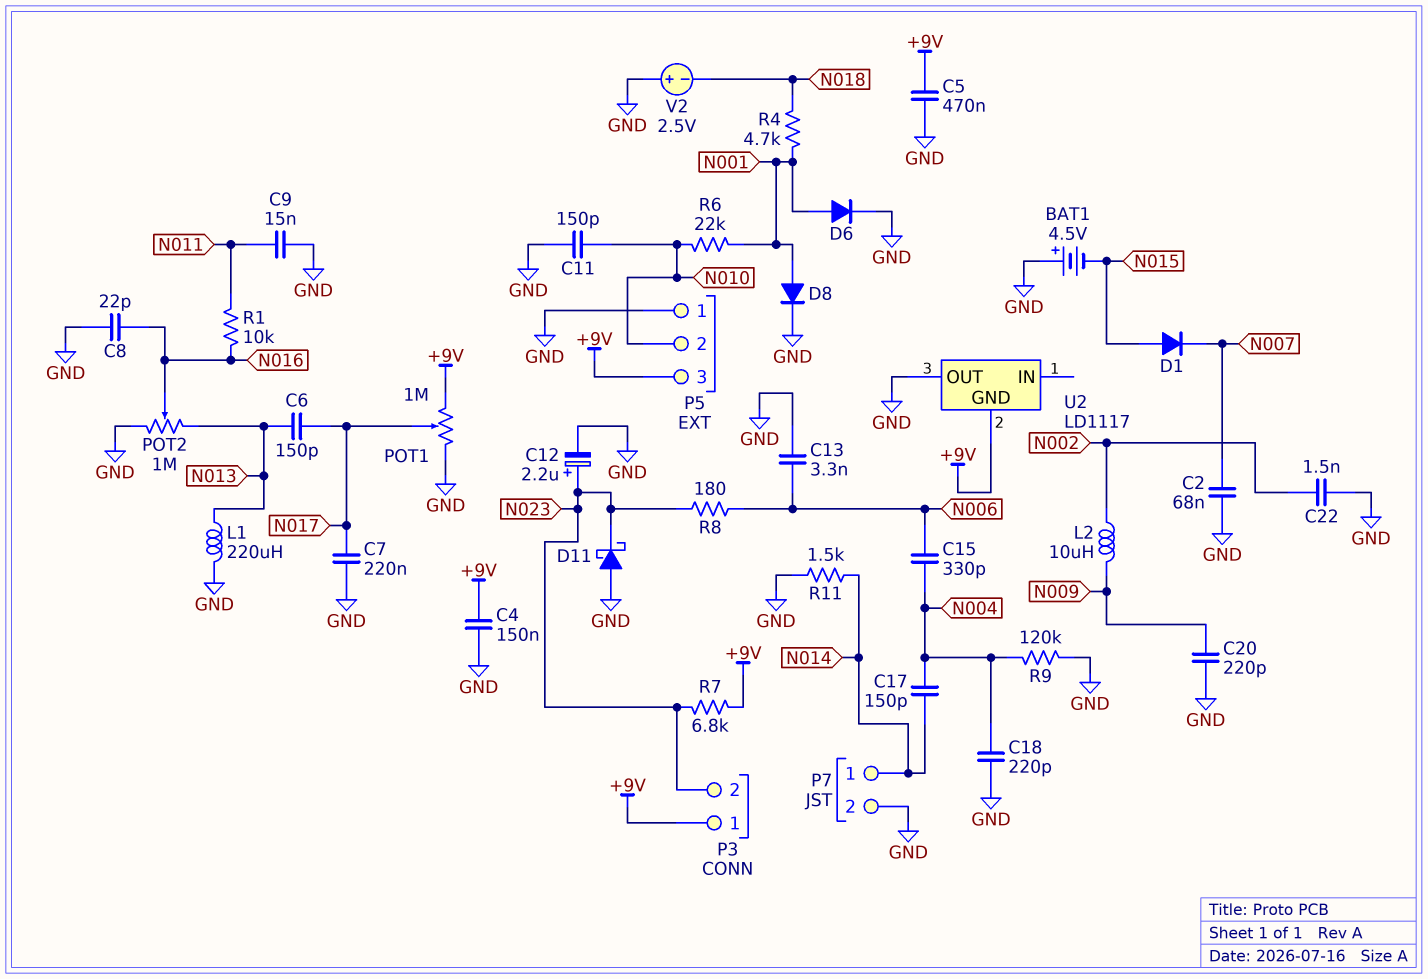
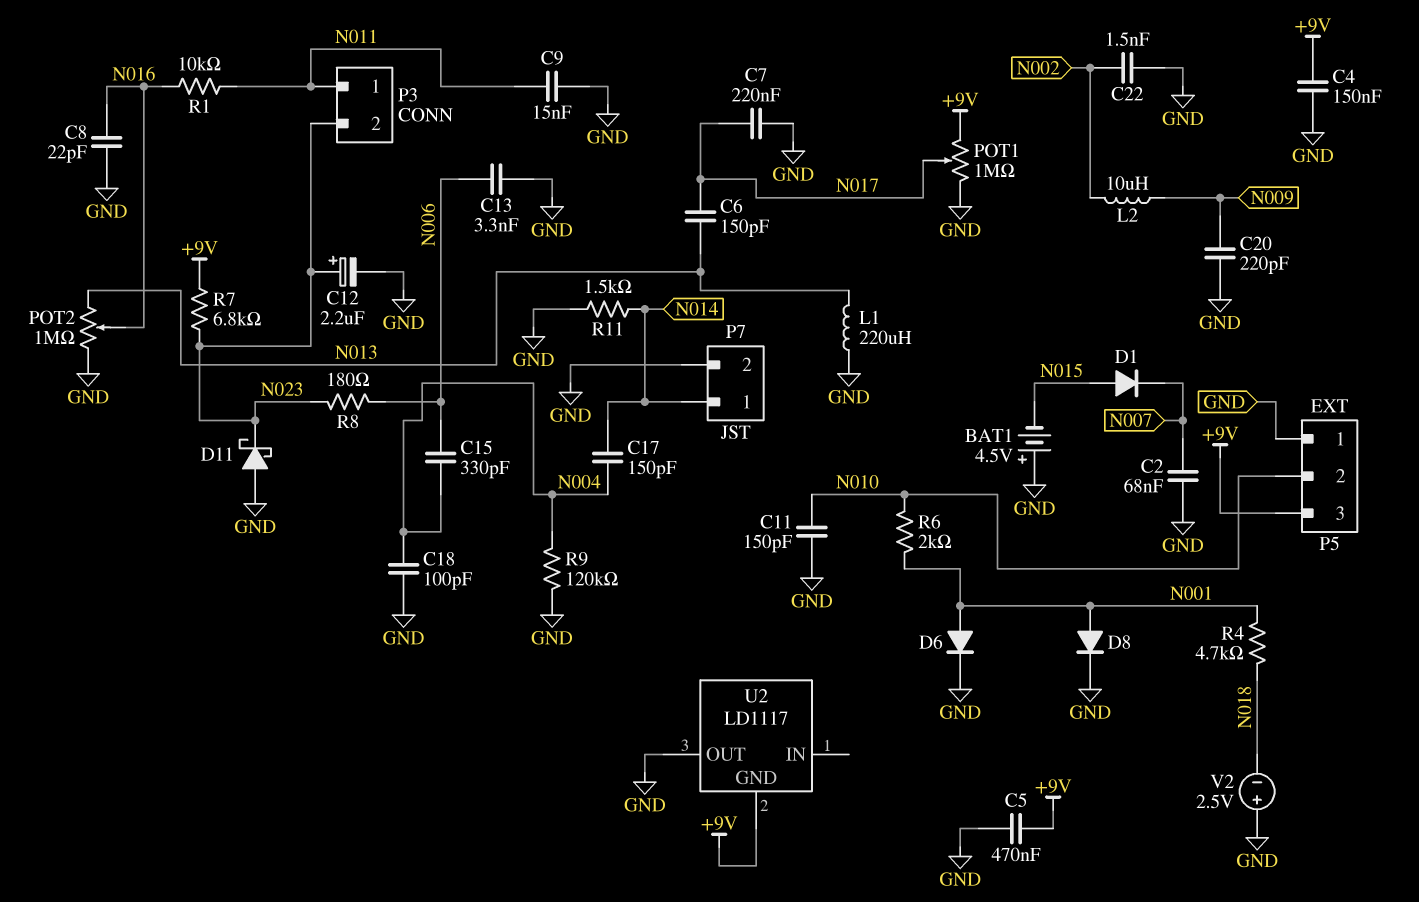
C18: 220pF (GND, N004) -> 100pF (GND, N004)
P3 pin 1: +9V -> N011
R6: 22k (N001, N010) -> 2k (N001, N010)

